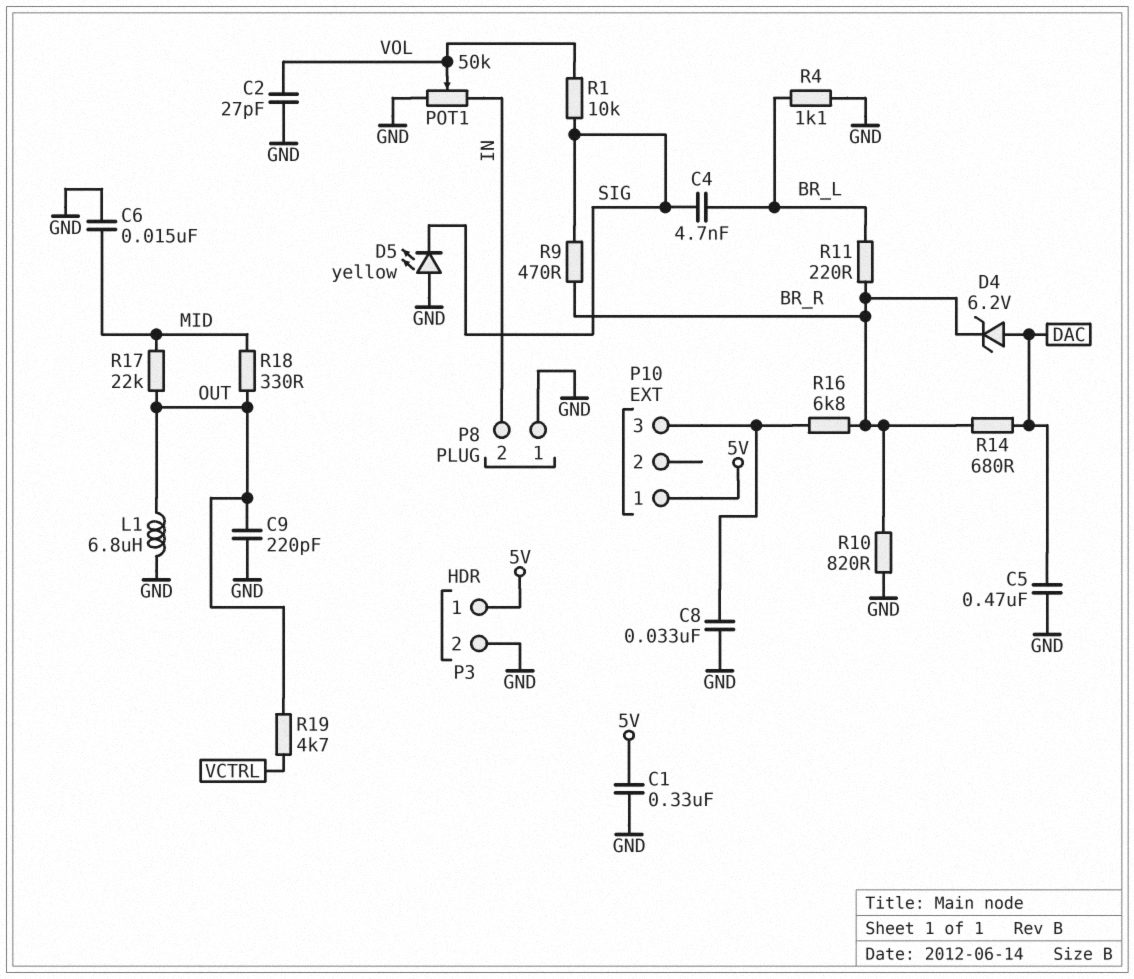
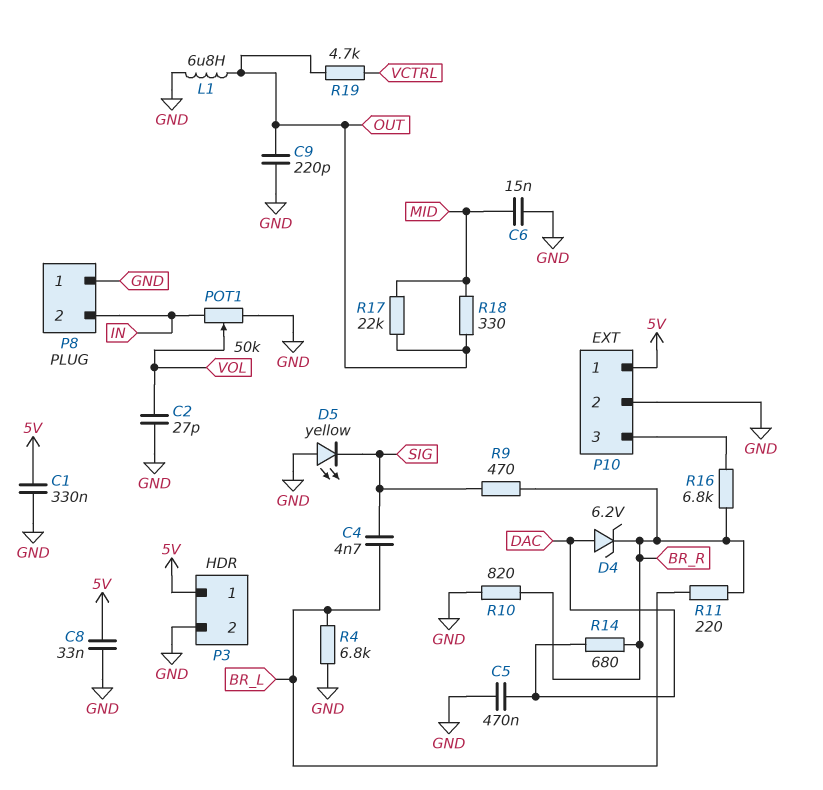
C8: 33nF (GND, P10/3) -> 33nF (5V, GND)
P10 pin 2: none -> GND
R1: 10k (SIG, VOL) -> none
R4: 1.1k (BR_L, GND) -> 6.8k (BR_L, GND)

